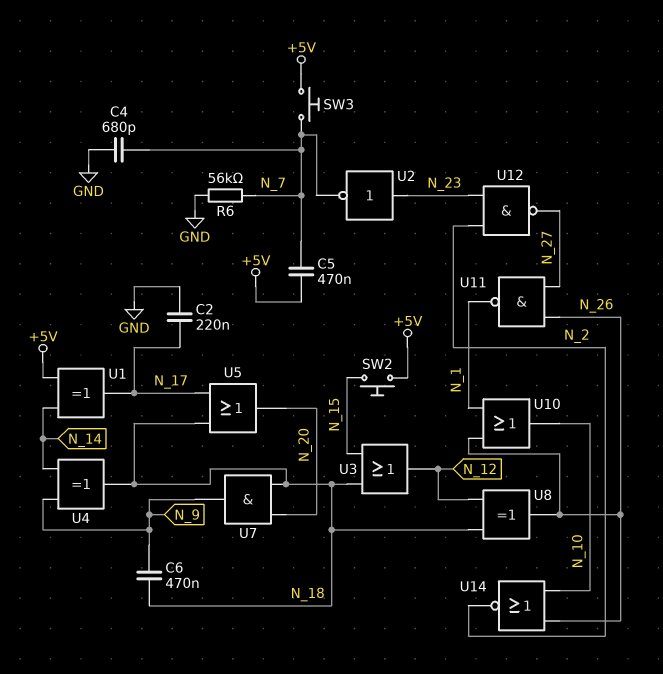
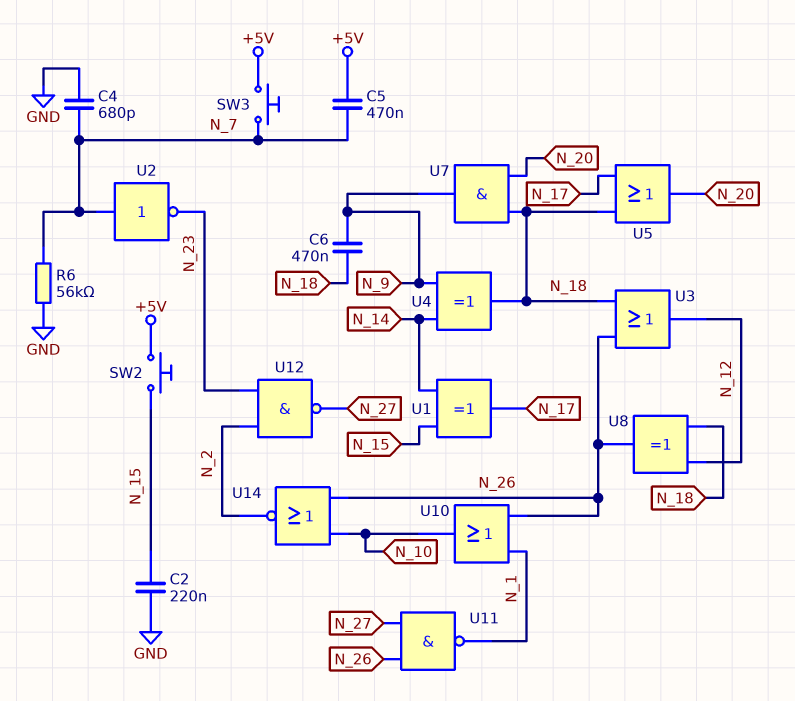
C2: 220nF (GND, N_17) -> 220nF (GND, N_15)
U1: XOR (in +5V, in N_14, out N_17) -> XOR (in N_14, in N_15, out N_17)
U2: NOT (in N_23, out N_7) -> NOT (in N_7, out N_23)
U3: OR (in N_15, in N_18, out N_12) -> OR (in N_18, in N_26, out N_12)

